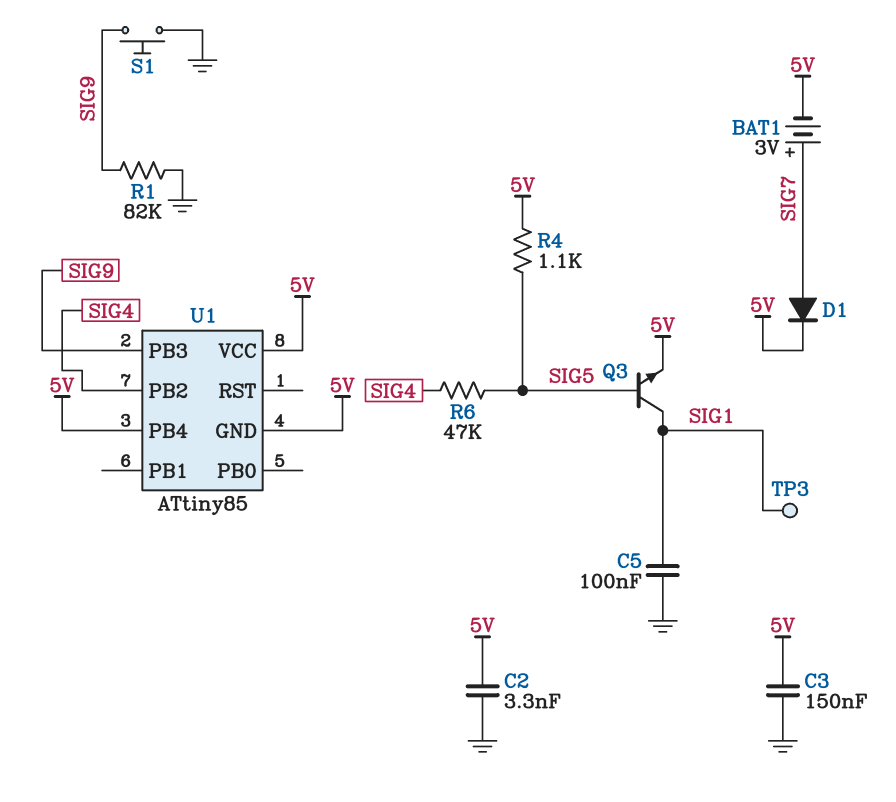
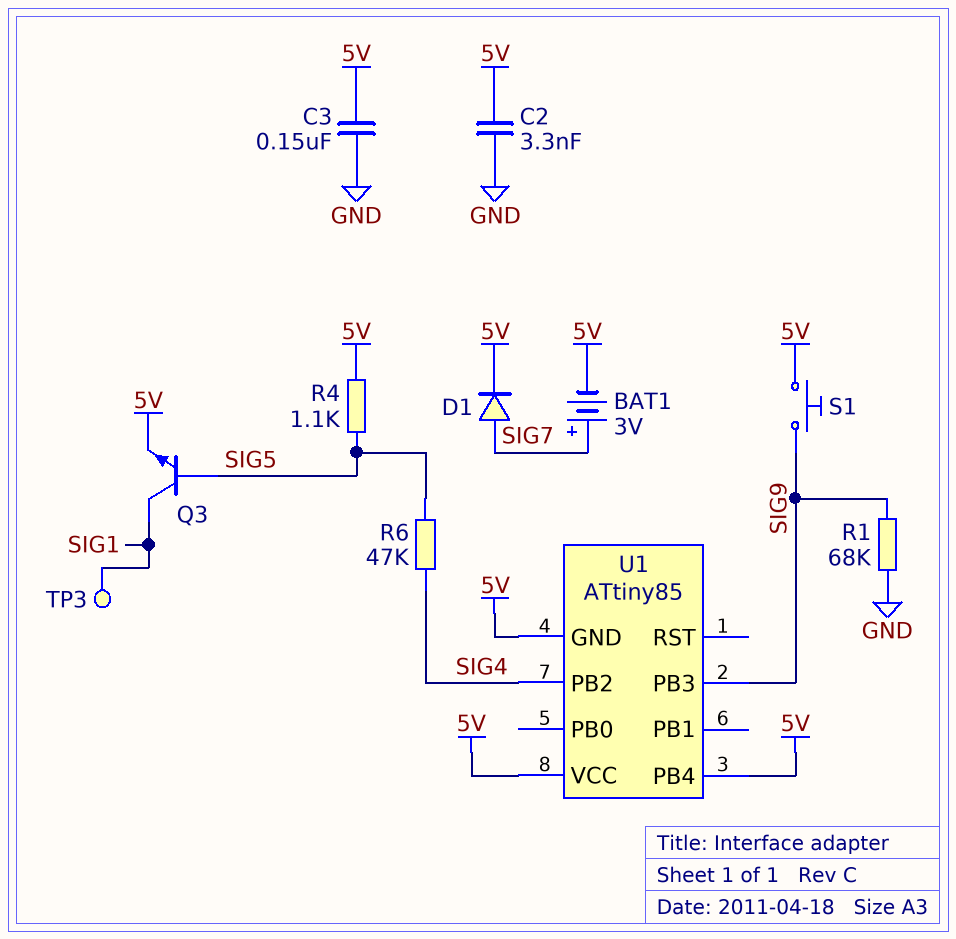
C5: 100nF (GND, SIG1) -> none
R1: 82k (GND, SIG9) -> 68k (GND, SIG9)
S1: button (GND, SIG9) -> button (5V, SIG9)

